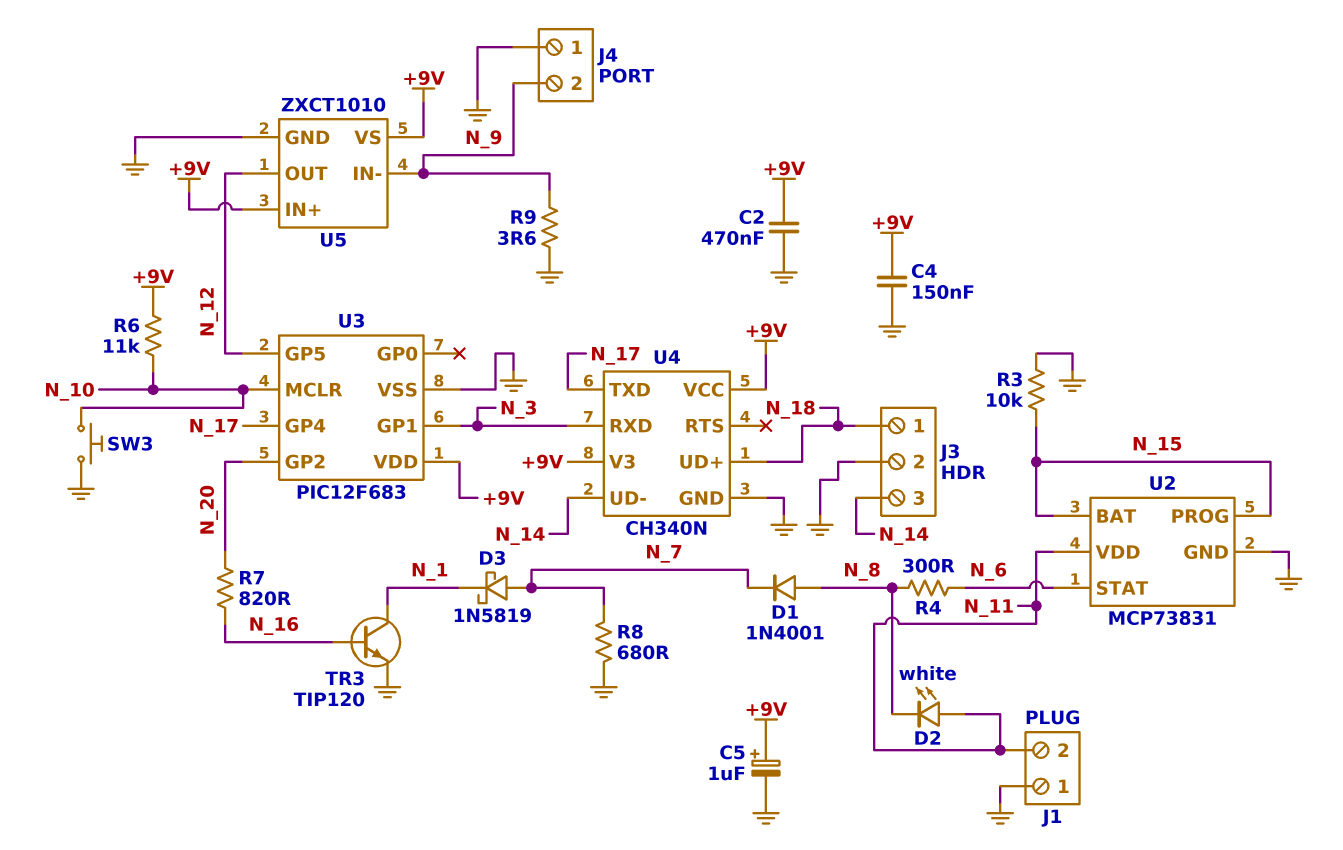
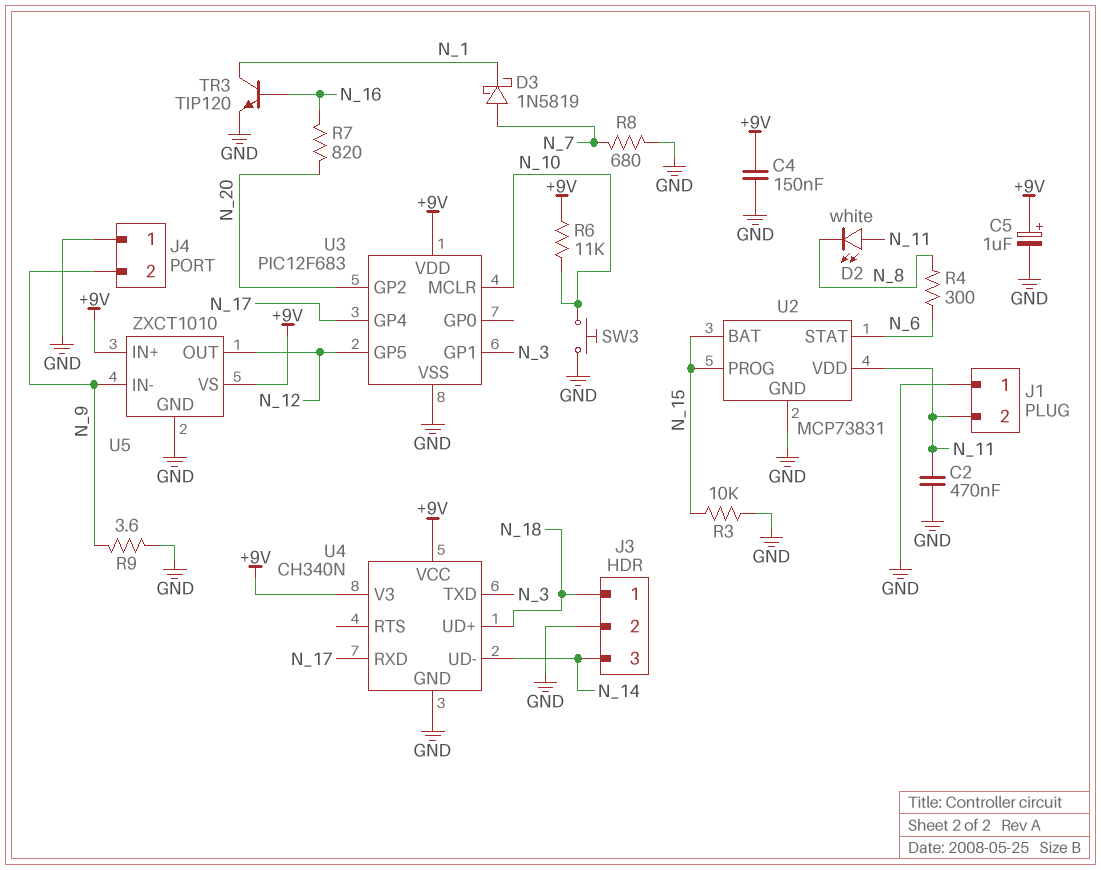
C2: 470nF (+9V, GND) -> 470nF (GND, N_11)
D1: diode 1N4001 (A N_8, K N_7) -> none
U4 pin RXD: N_3 -> N_17
U4 pin TXD: N_17 -> N_3

